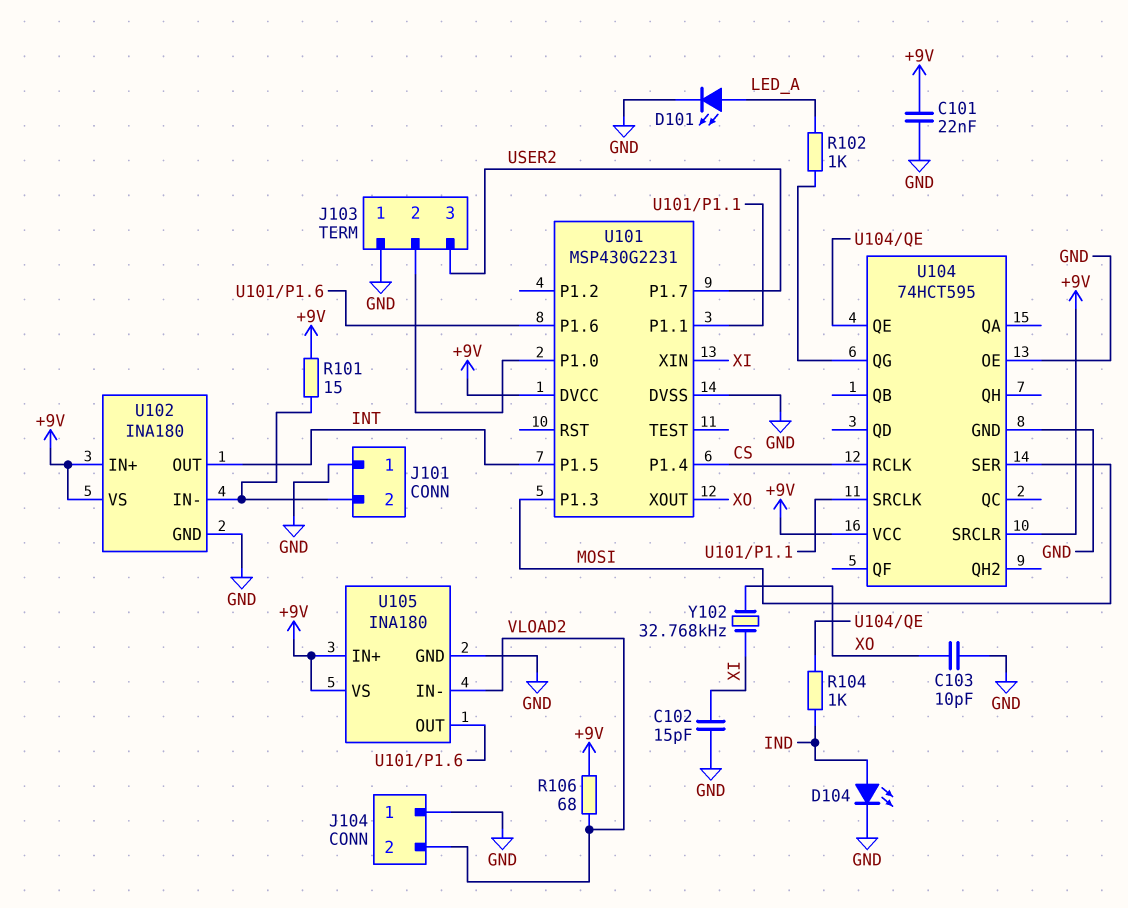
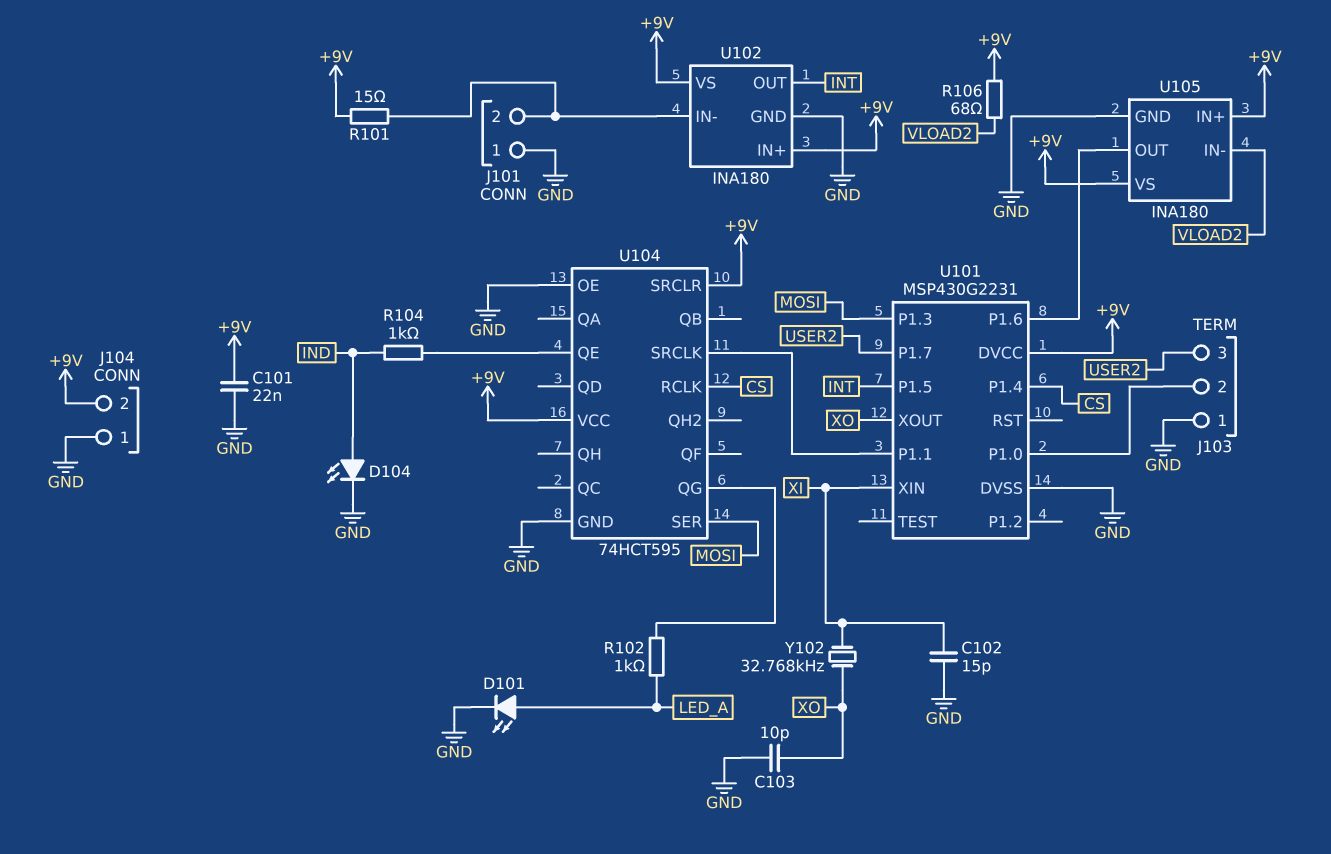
J104 pin 2: VLOAD2 -> +9V

